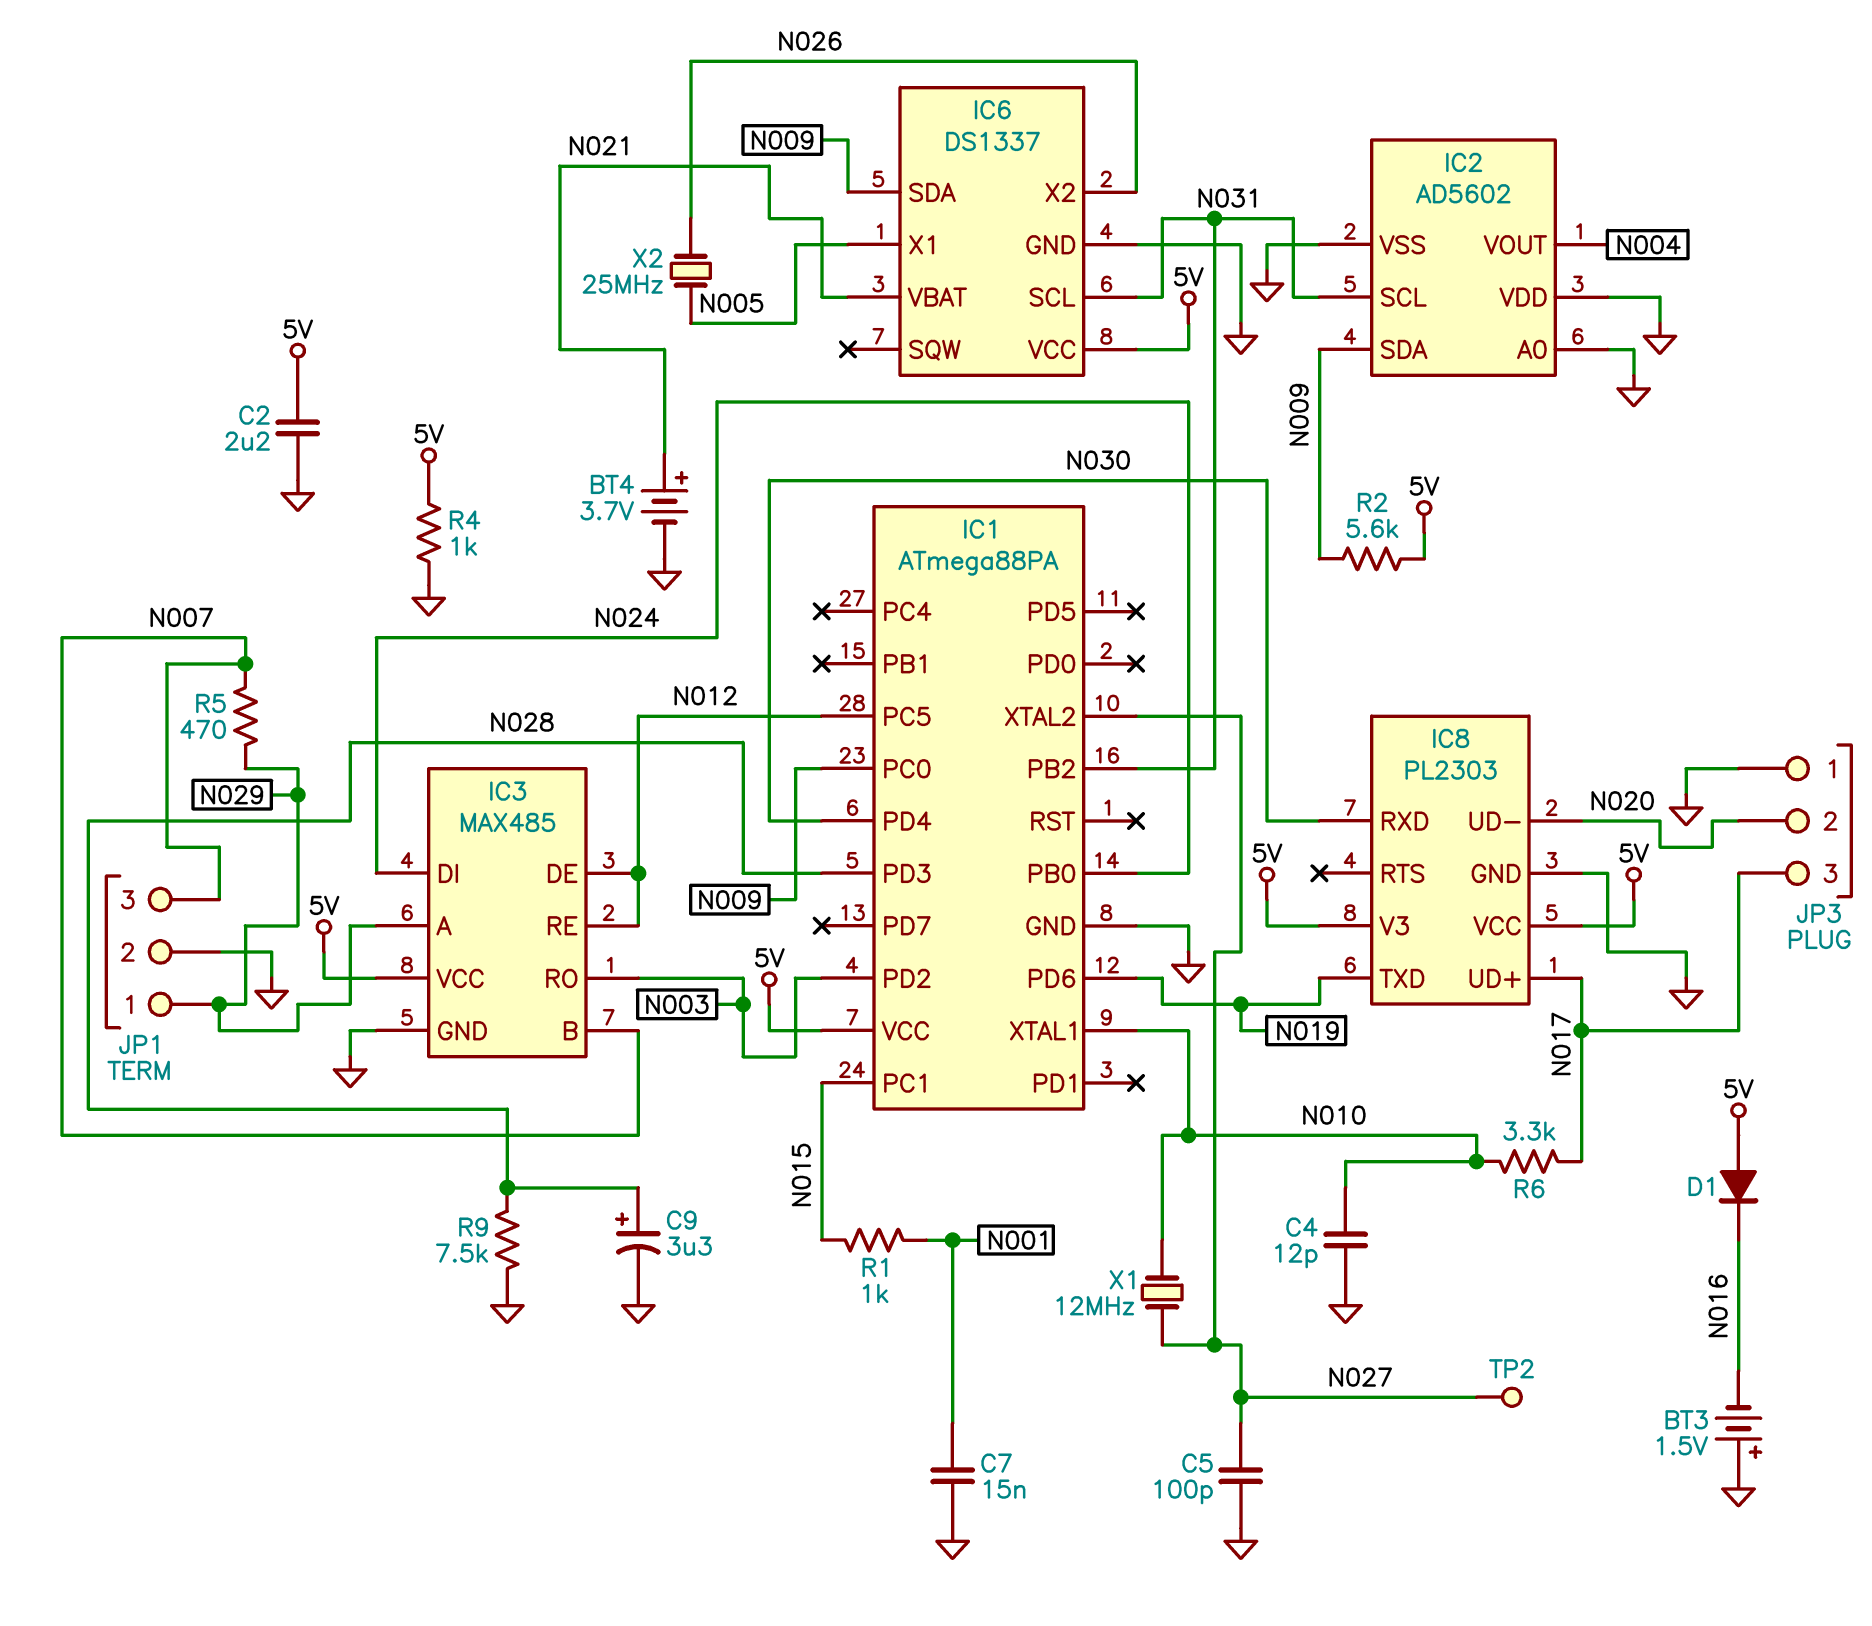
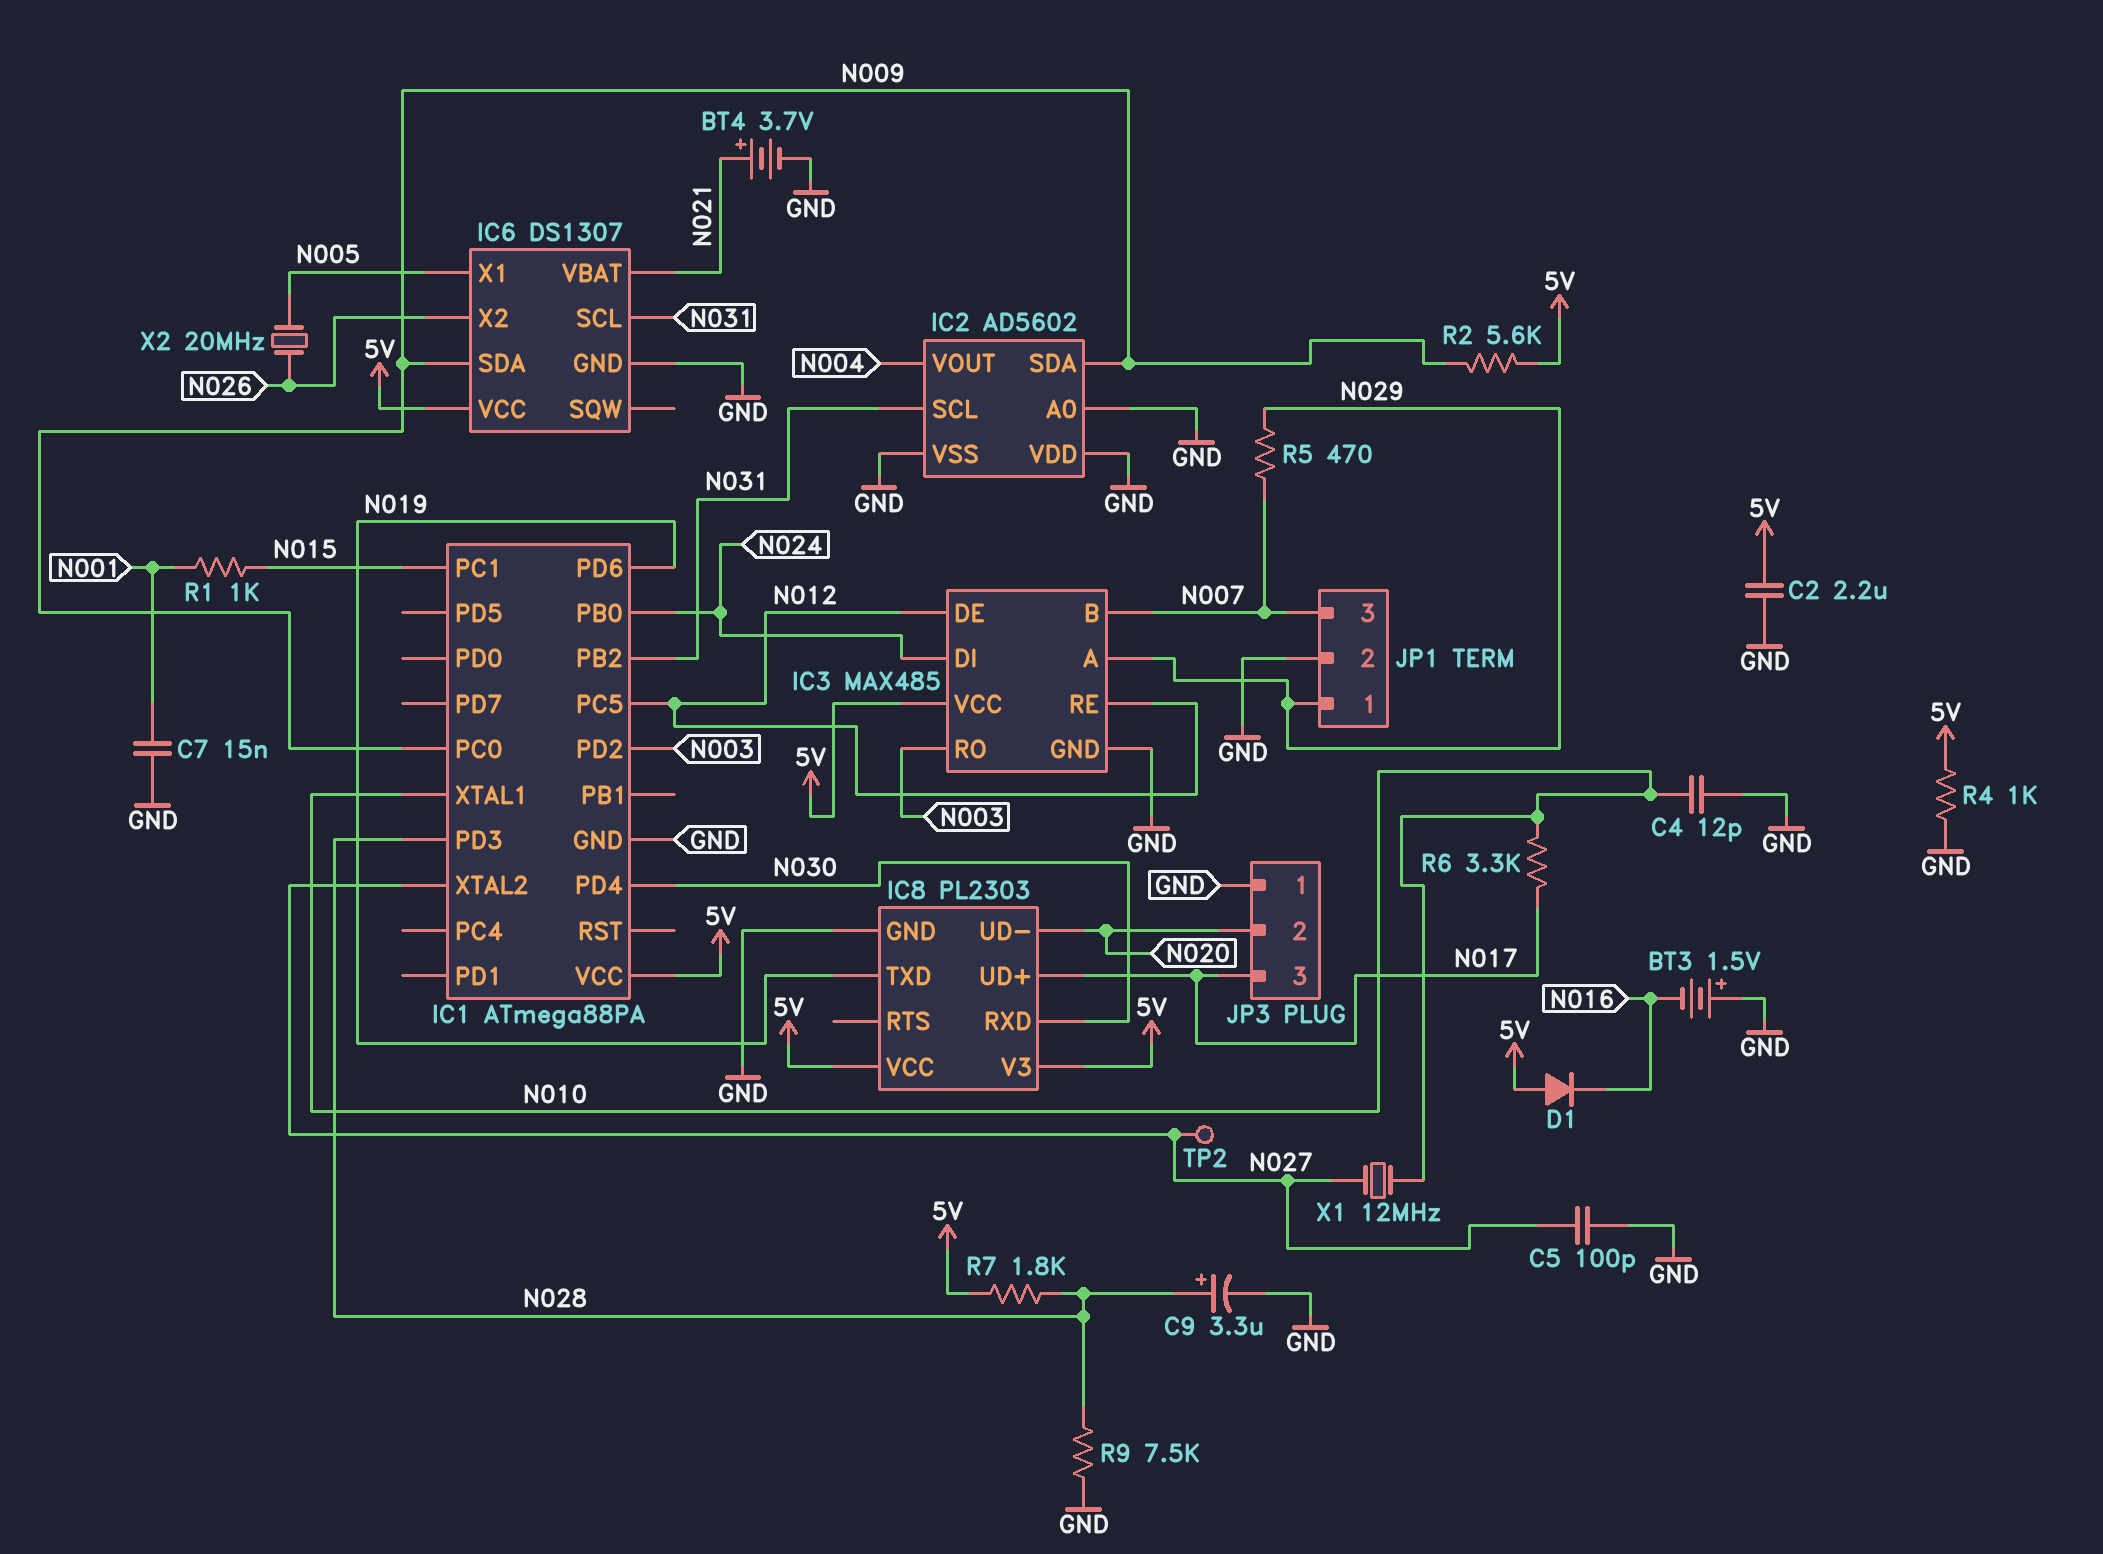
IC6: DS1337 -> DS1307
R7: none -> 1.8k (5V, N028)
X2: 25MHz (N005, N026) -> 20MHz (N005, N026)

